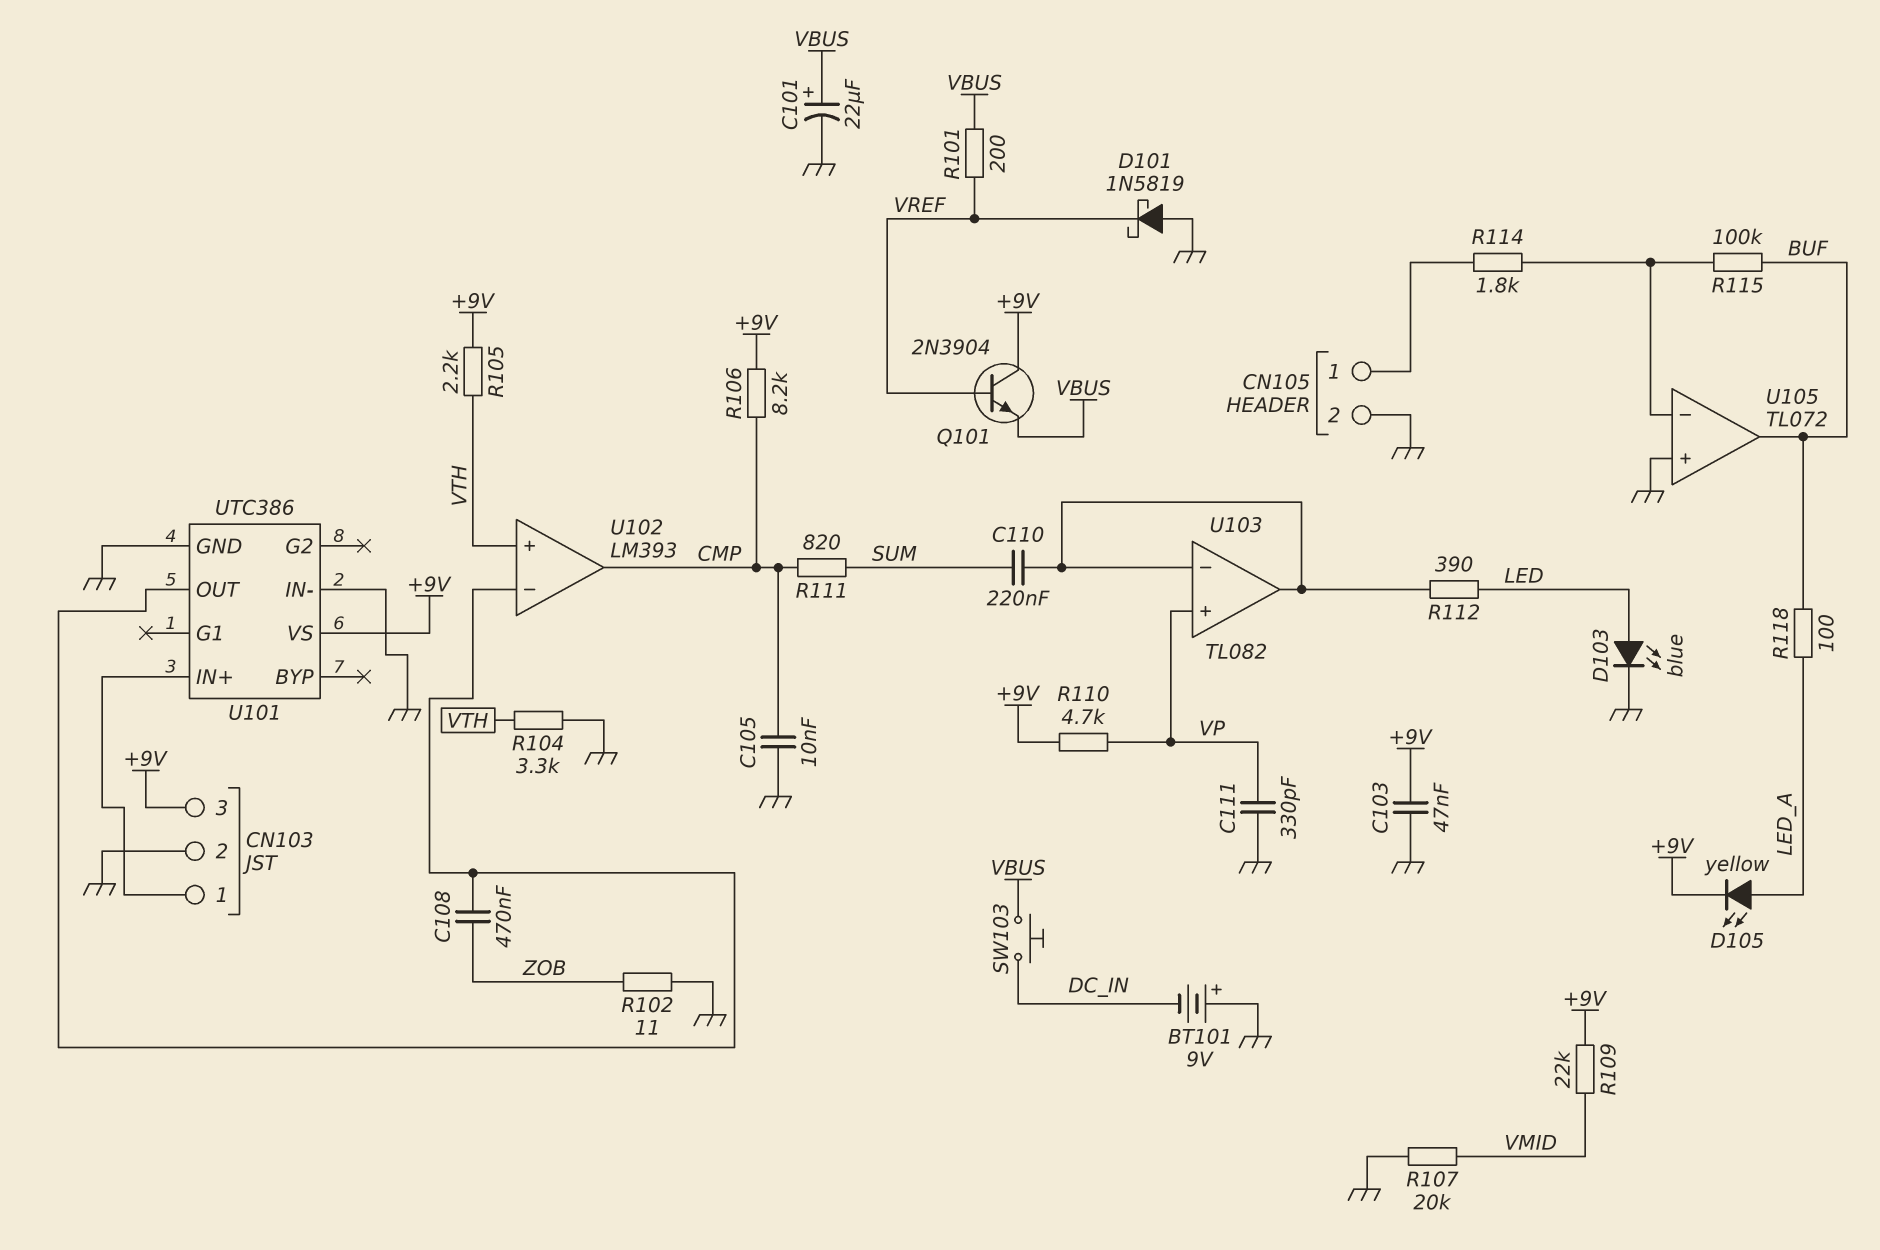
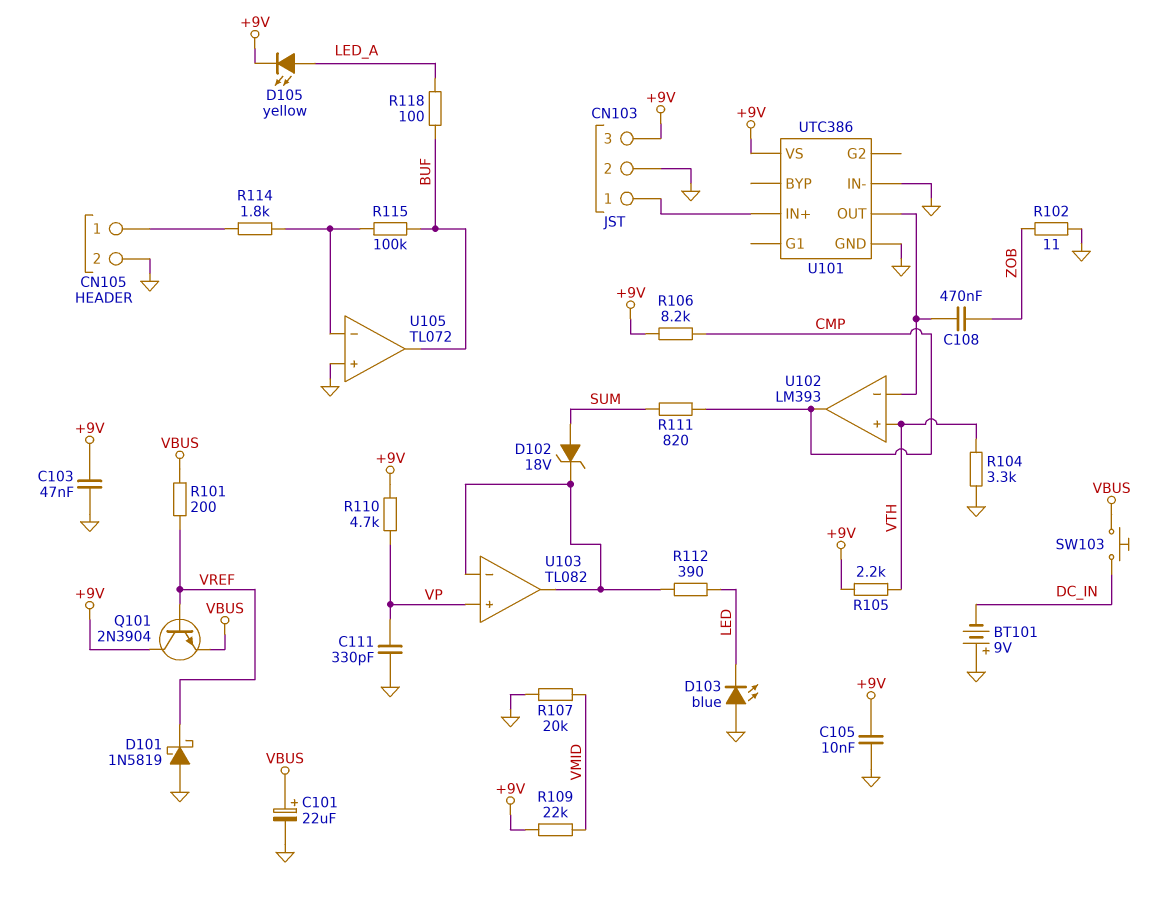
C105: 10nF (CMP, GND) -> 10nF (+9V, GND)
C110: 220nF (SUM, U103/in-) -> none
D102: none -> zener 18V (A SUM, K U103/in-)
D103: LED blue (A LED, K GND) -> LED blue (A GND, K LED)

